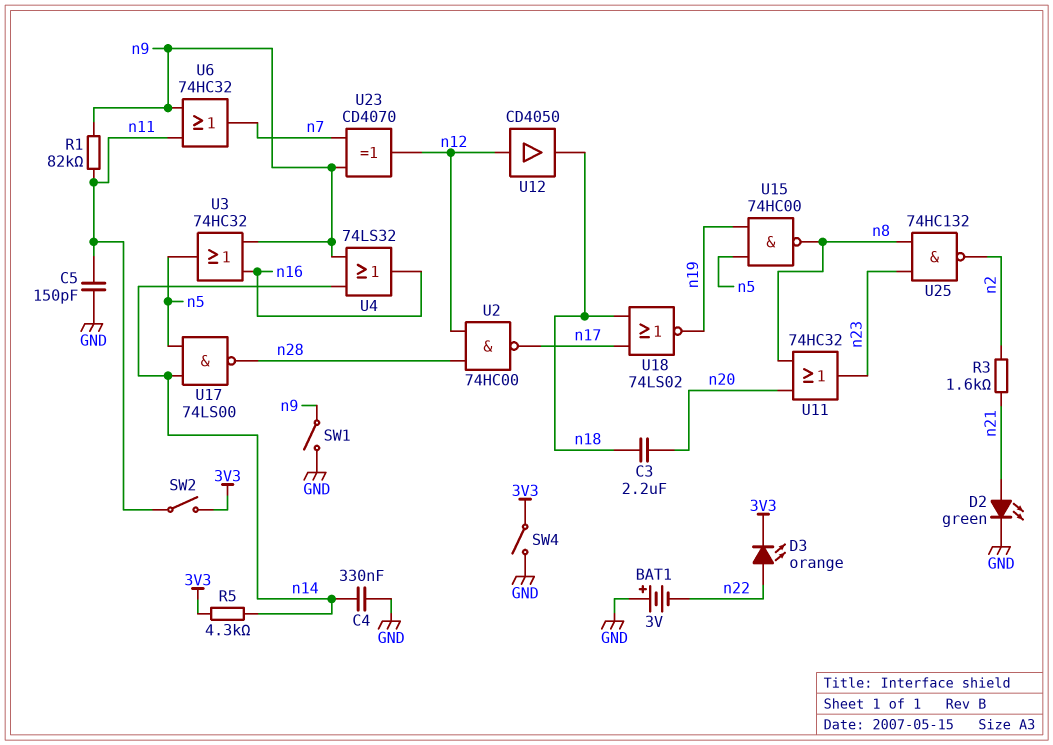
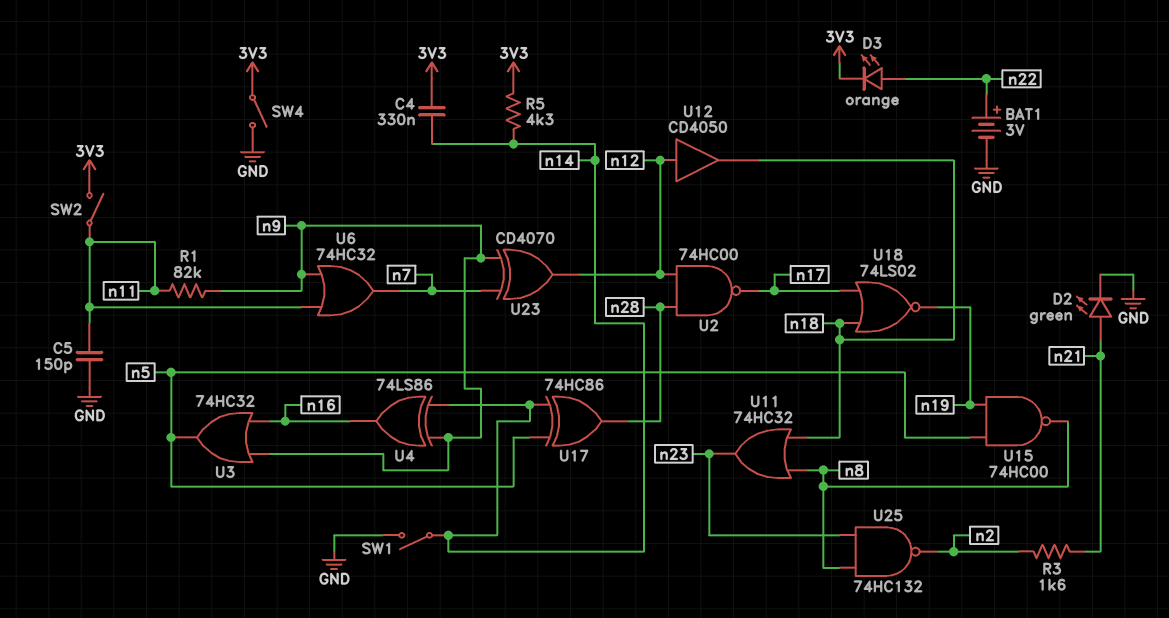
BAT1: 3V (plus GND, minus n22) -> 3V (plus n22, minus GND)
C3: 2.2uF (n18, n20) -> none
C4: 330nF (GND, n14) -> 330nF (3V3, n14)
SW1: switch (GND, n9) -> switch (GND, n14)
U4: OR 74LS32 (in n9, in n14, out n16) -> XOR 74LS86 (in n9, in n14, out n16)
U11: OR 74HC32 (in n8, in n20, out n23) -> OR 74HC32 (in n8, in n18, out n23)
U17: NAND 74LS00 (in n5, in n14, out n28) -> XOR 74HC86 (in n5, in n14, out n28)

